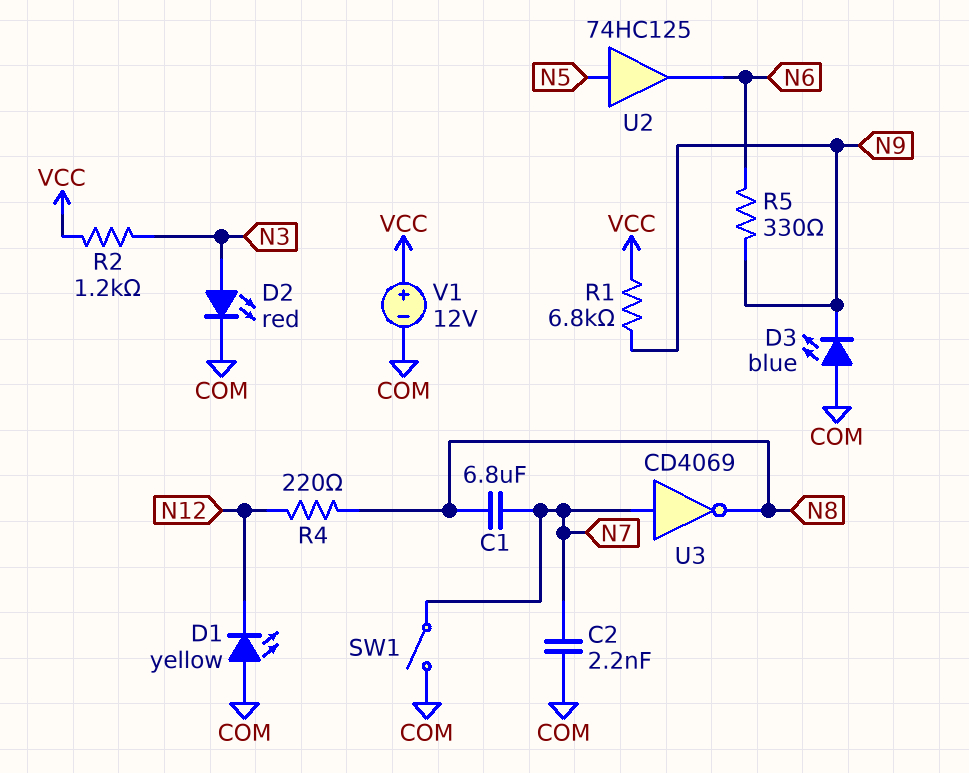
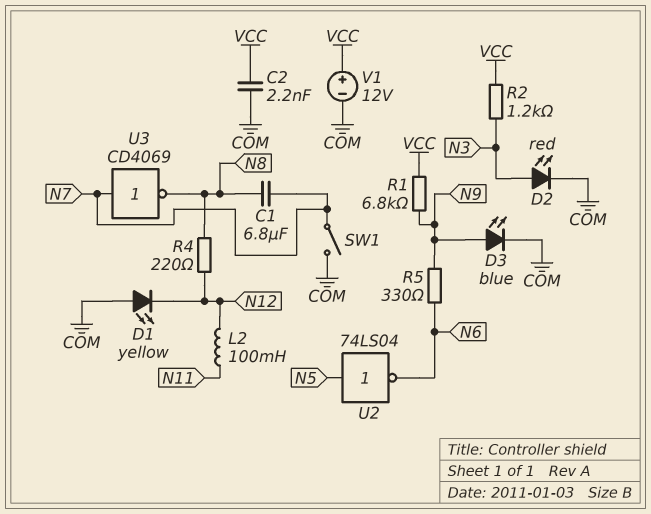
C2: 2.2nF (COM, N7) -> 2.2nF (COM, VCC)
D3: LED blue (A COM, K N9) -> LED blue (A N9, K COM)
L2: none -> 100mH (N11, N12)
U2: buffer 74HC125 (in N5, out N6) -> NOT 74LS04 (in N5, out N6)

